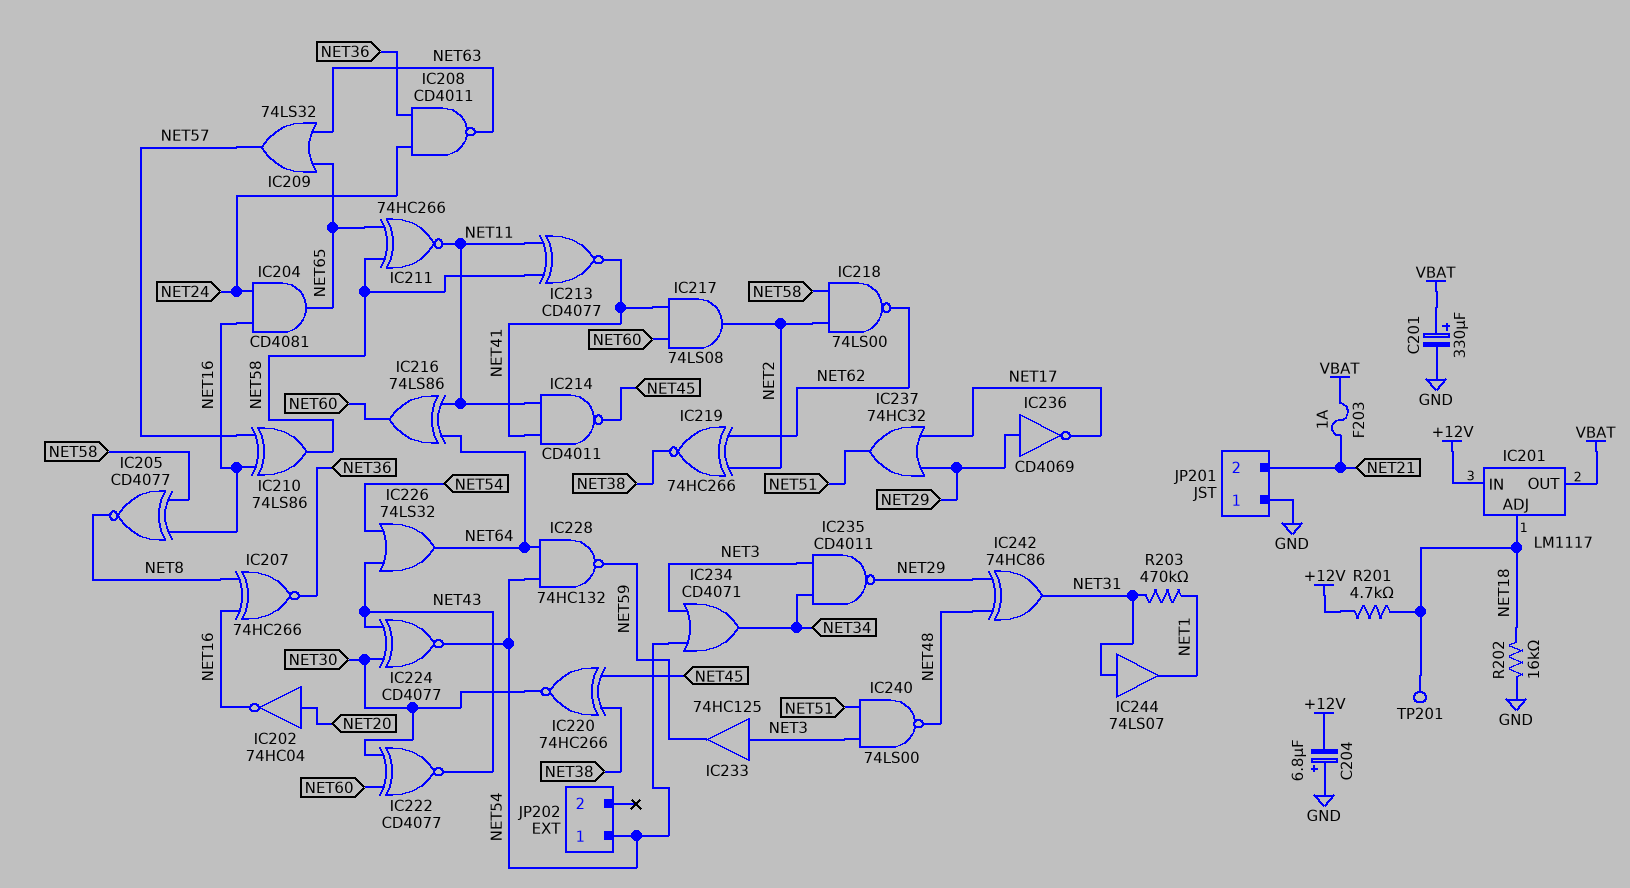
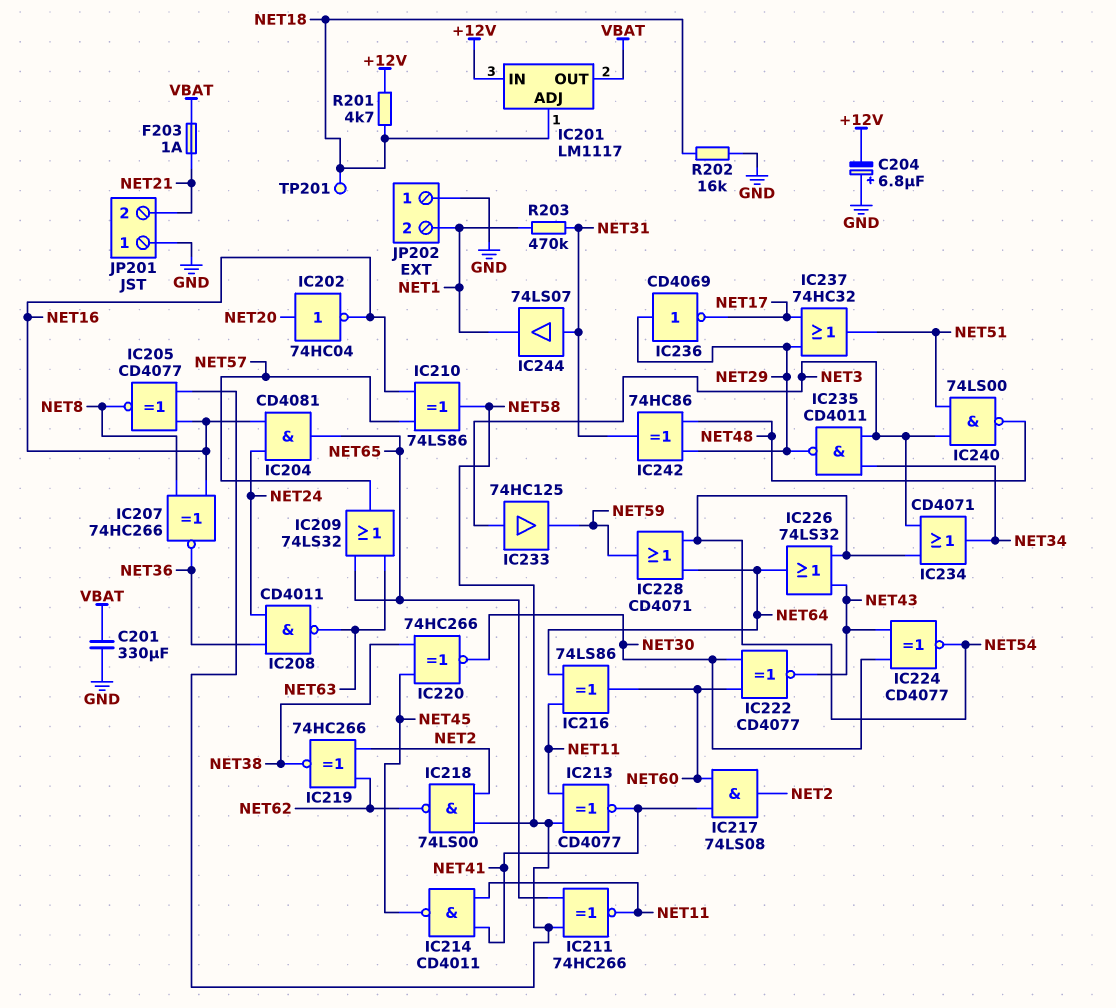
C201: 330uF (plus VBAT, minus GND) -> 330uF (GND, VBAT)
IC228: NAND 74HC132 (in NET54, in NET64, out NET59) -> OR CD4071 (in NET54, in NET64, out NET59)
JP202 pin 1: NET54 -> GND
JP202 pin 2: none -> NET1

